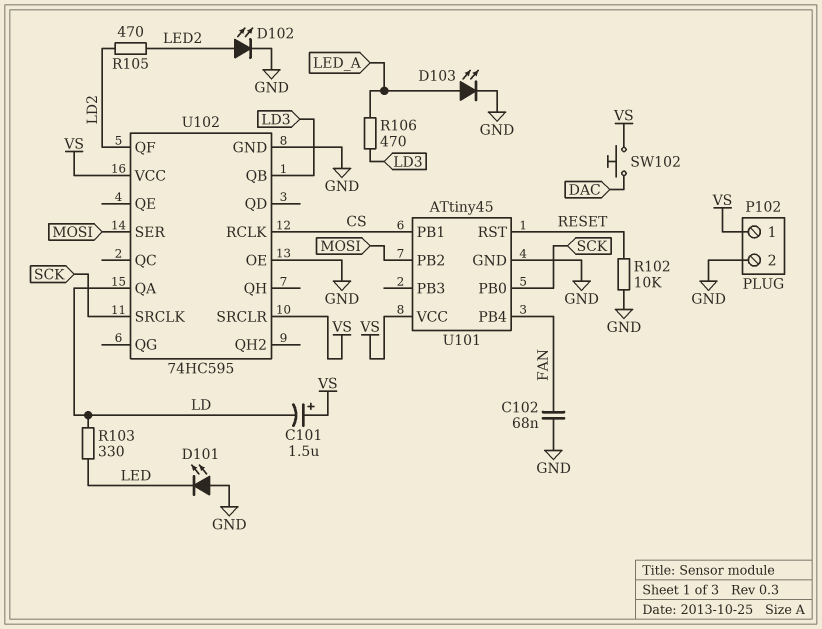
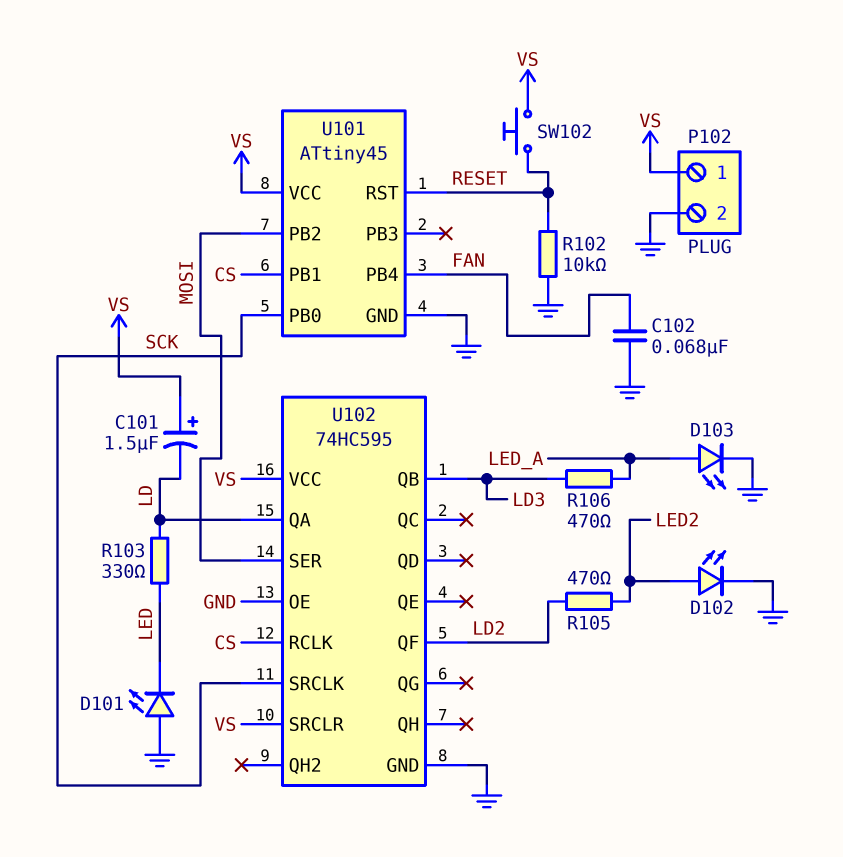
SW102: button (DAC, VS) -> button (RESET, VS)

